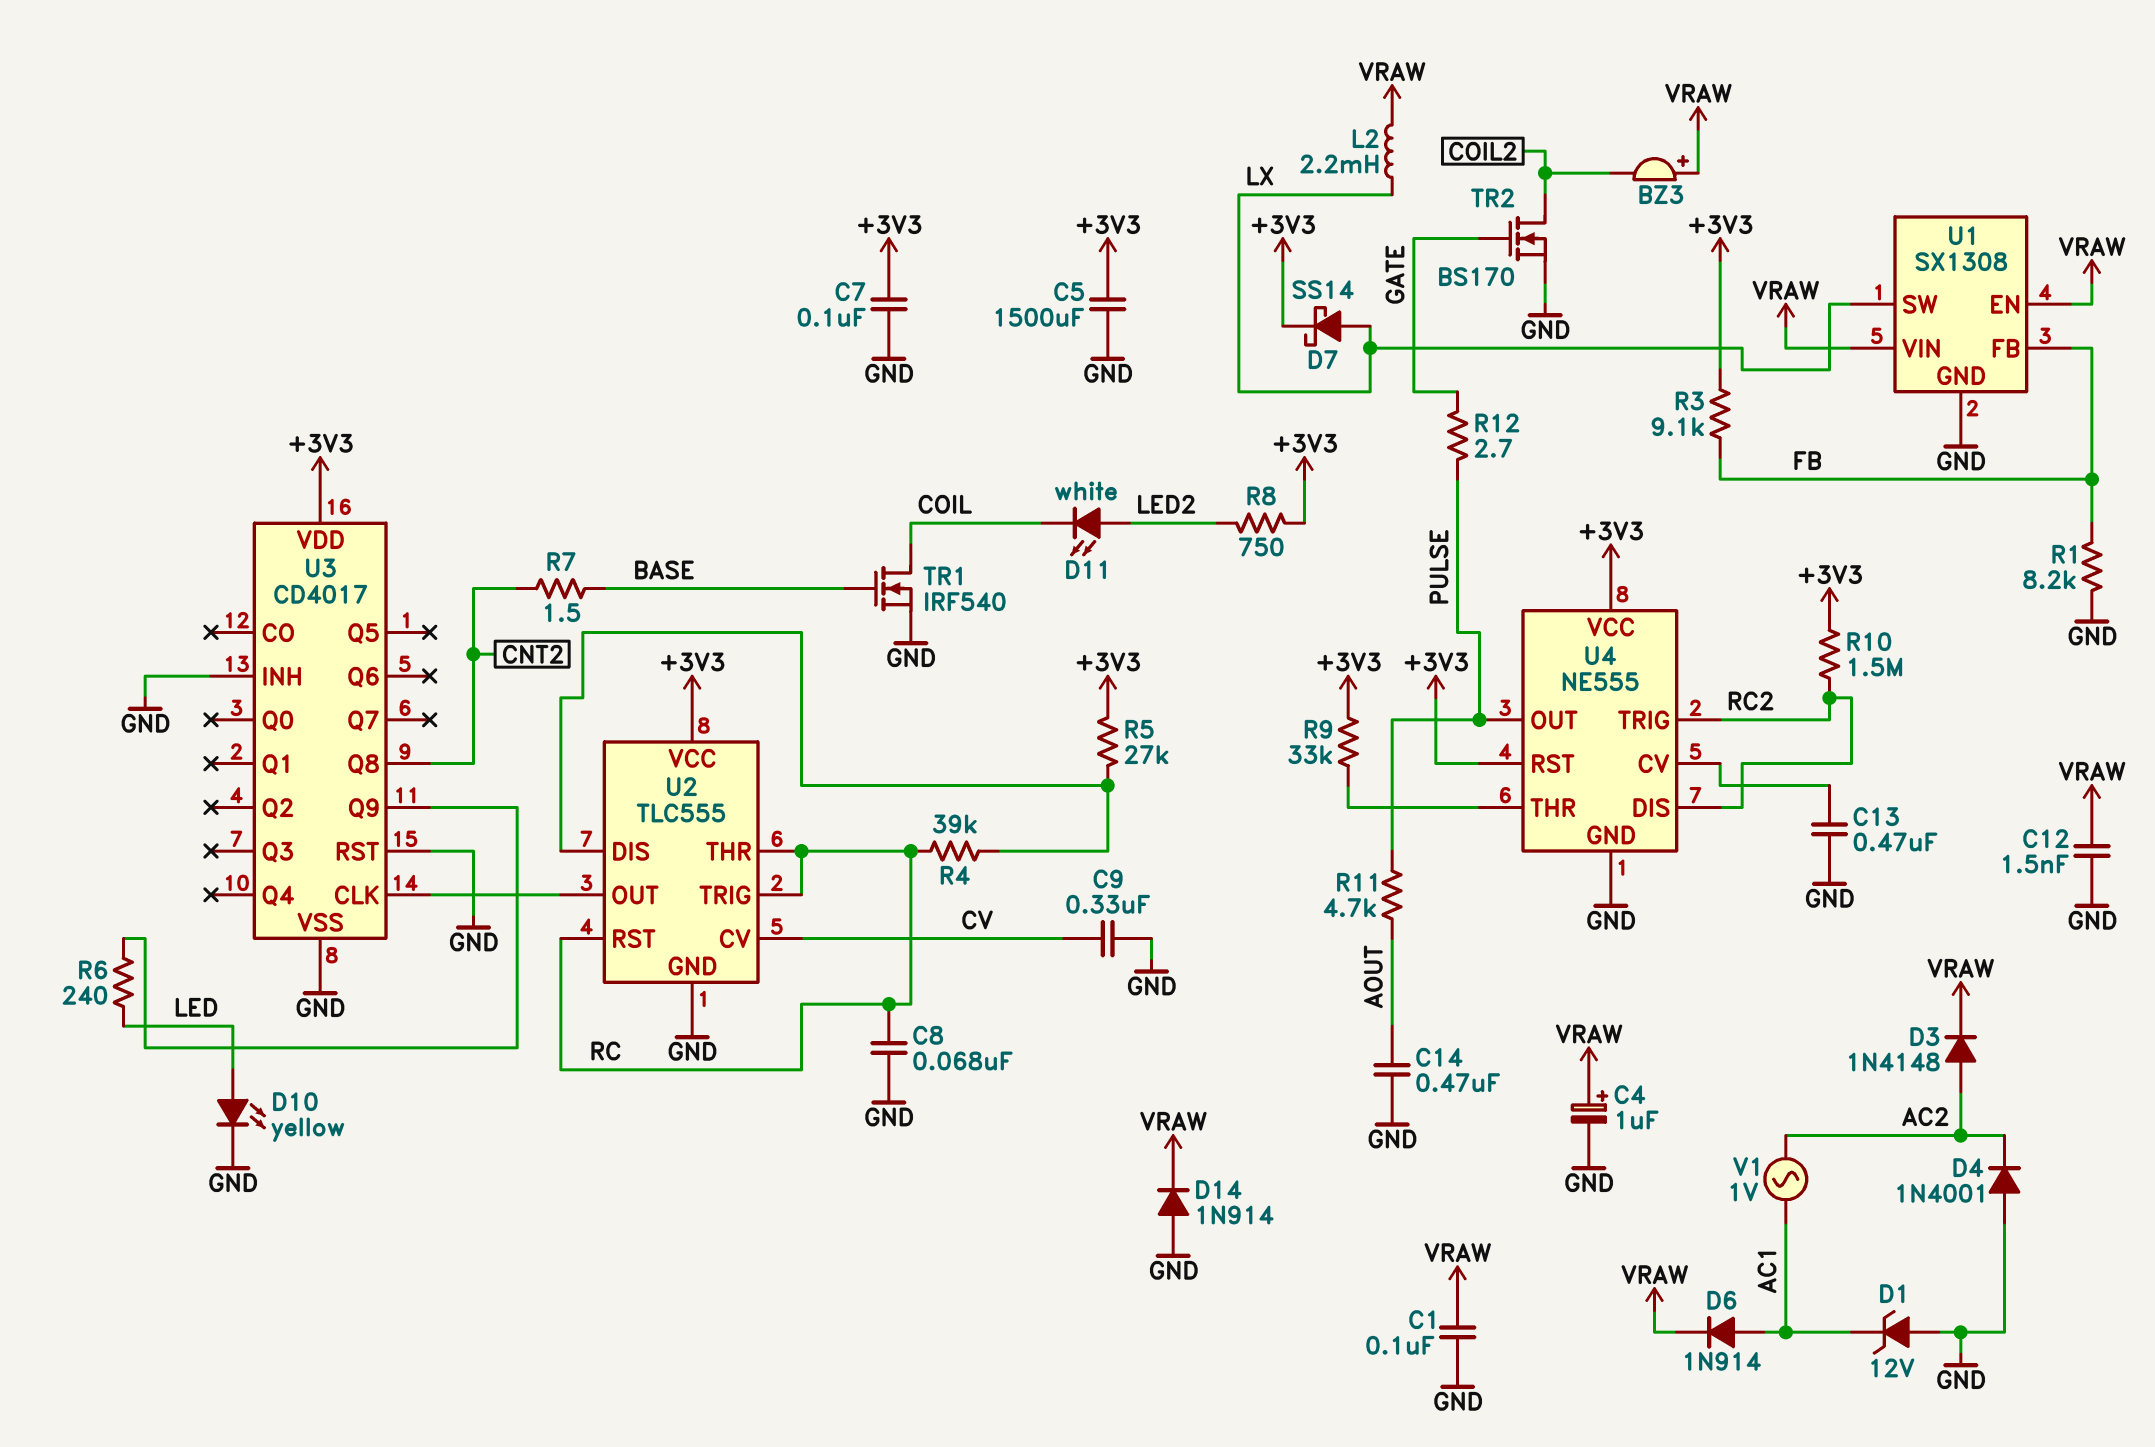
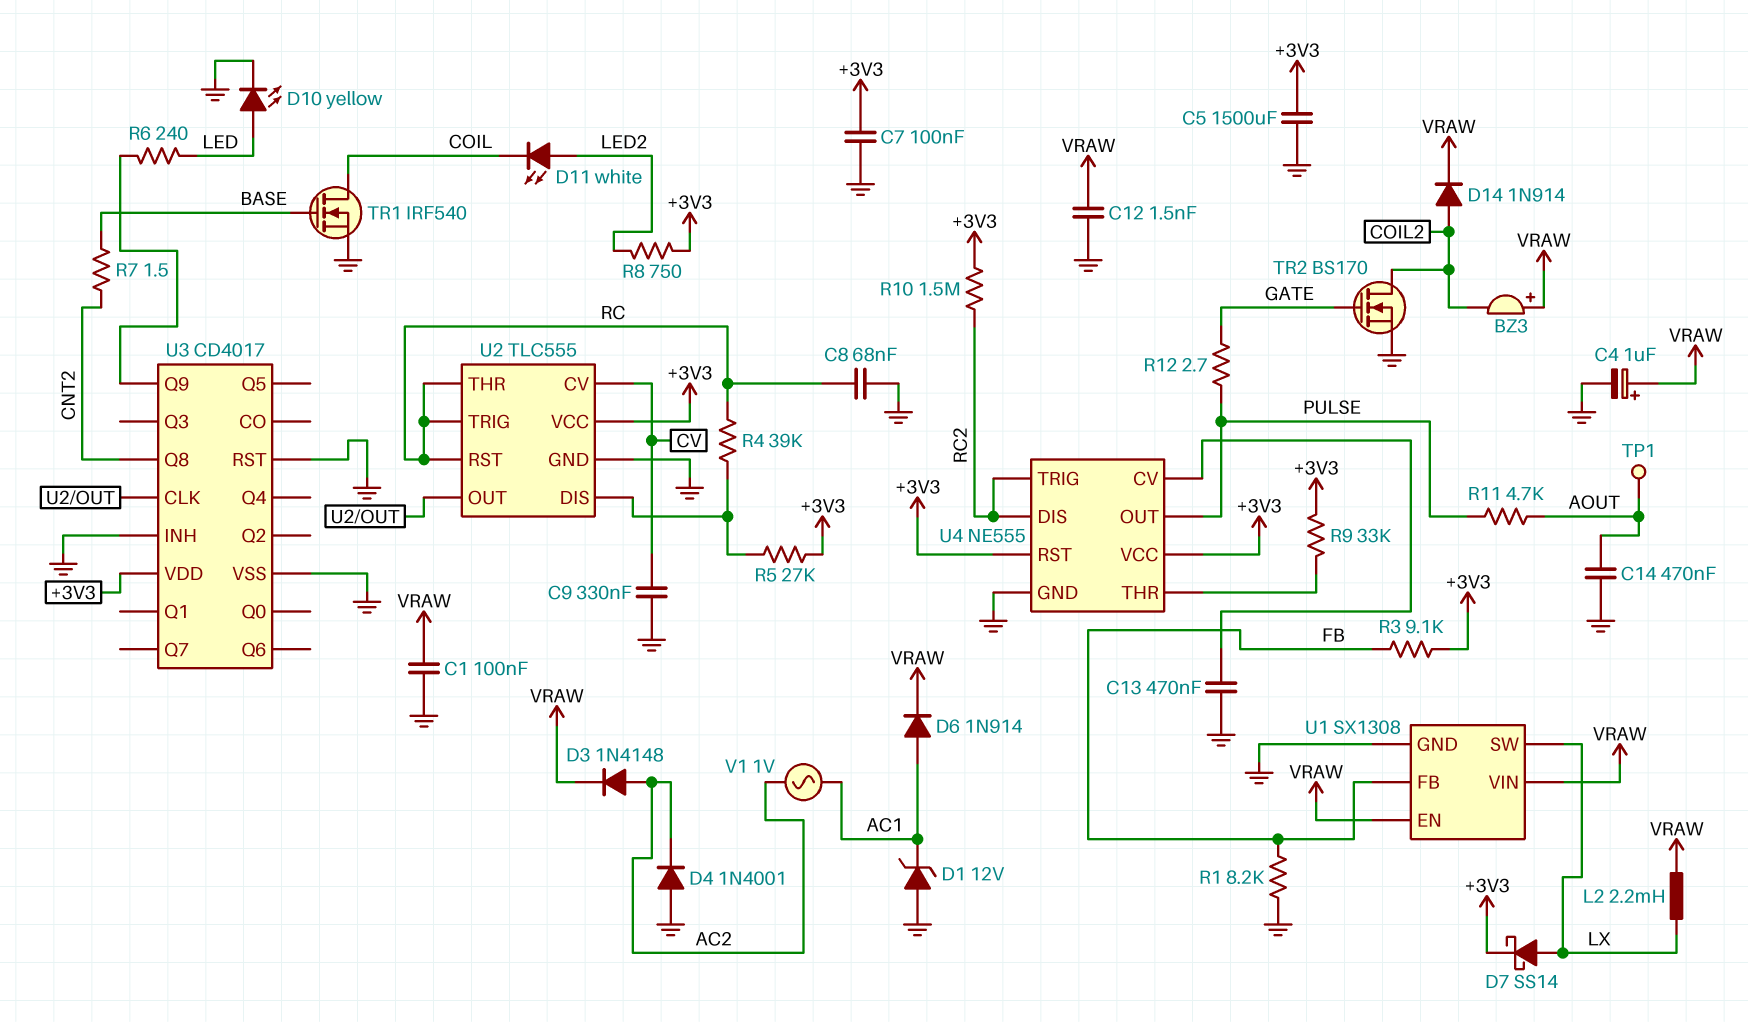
D14: diode 1N914 (A GND, K VRAW) -> diode 1N914 (A COIL2, K VRAW)
TP1: none -> test point (AOUT)

